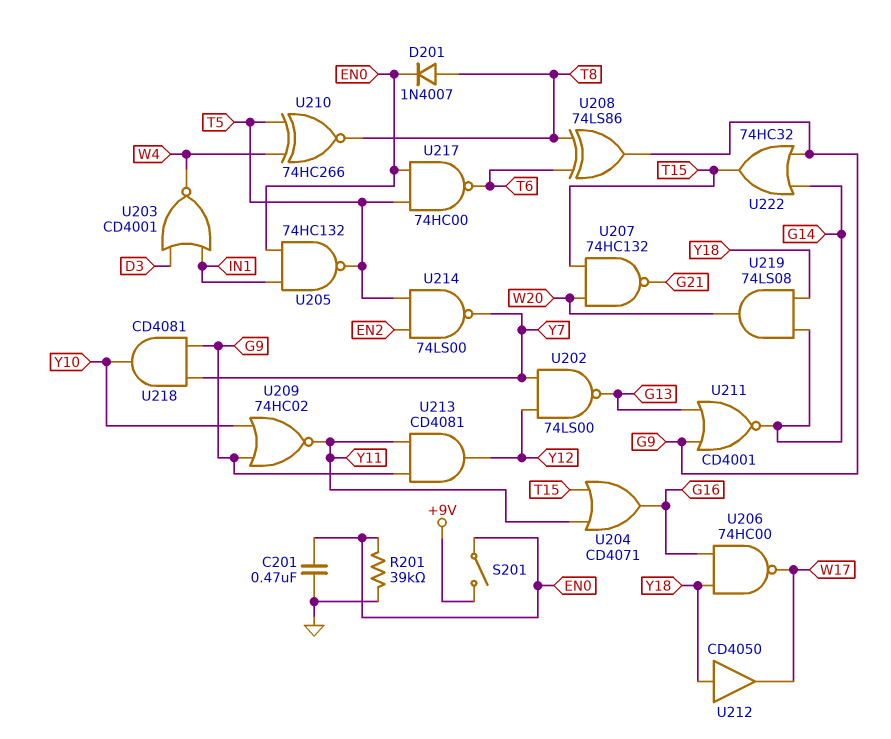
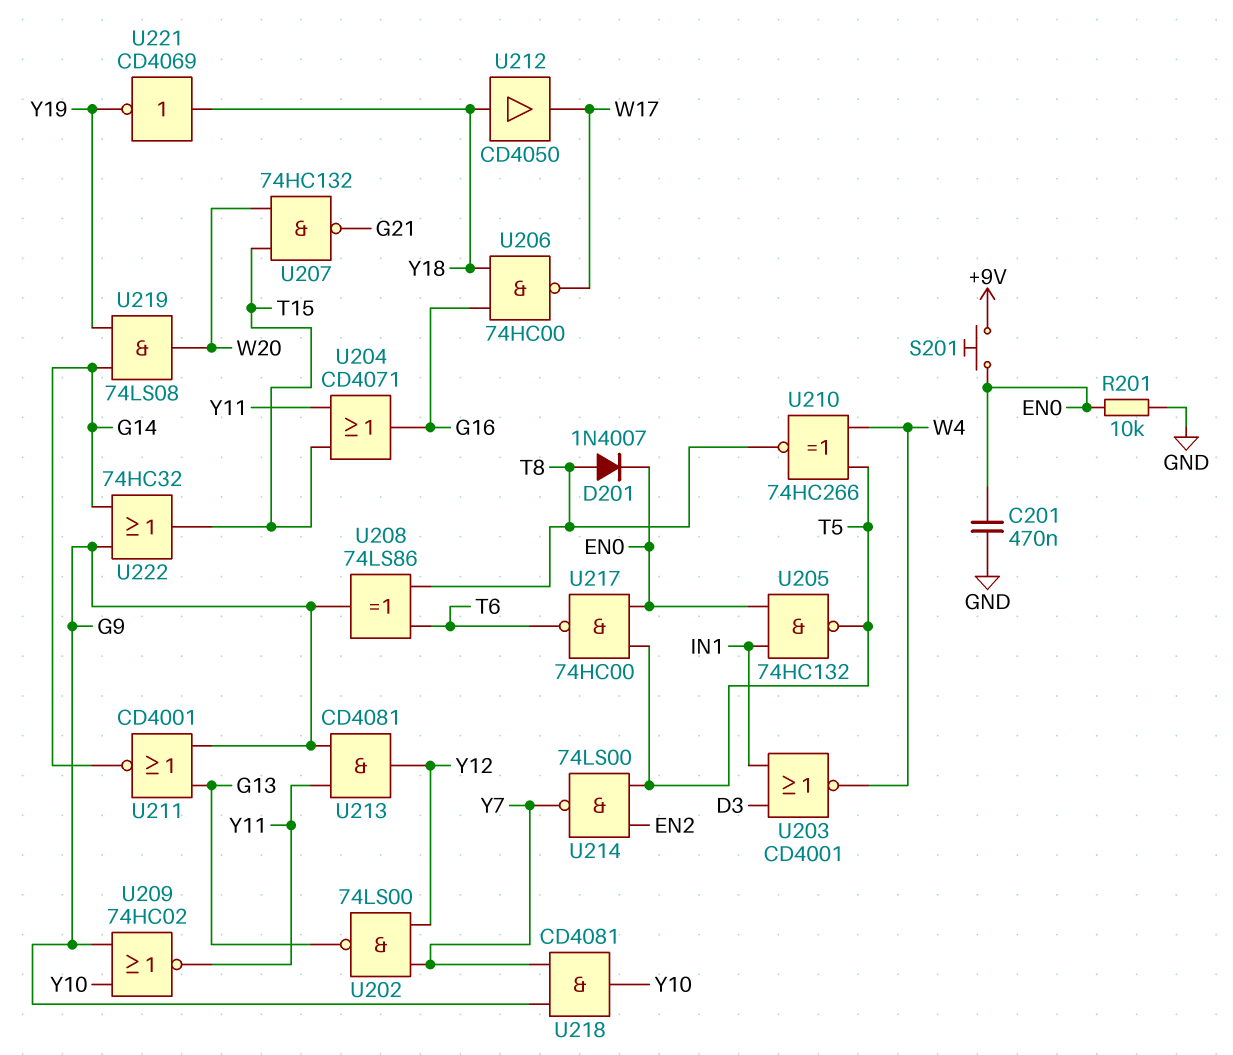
R201: 39k (EN0, GND) -> 10k (EN0, GND)
S201: switch (+9V, EN0) -> button (+9V, EN0)
U219: AND 74LS08 (in G14, in Y18, out W20) -> AND 74LS08 (in G14, in Y19, out W20)
U221: none -> NOT CD4069 (in Y18, out Y19)

